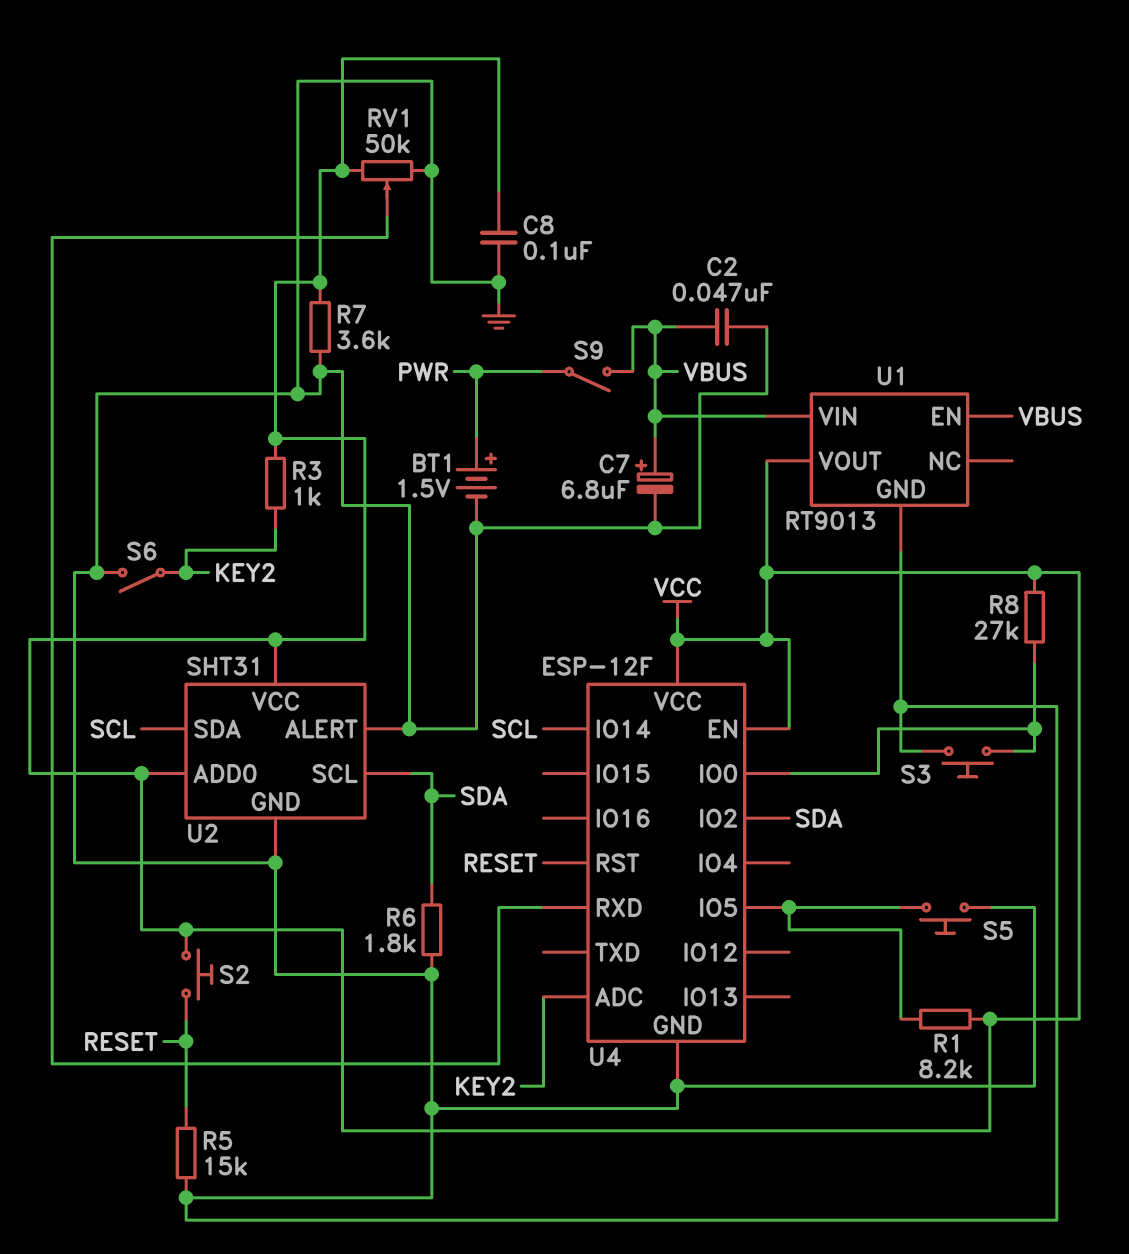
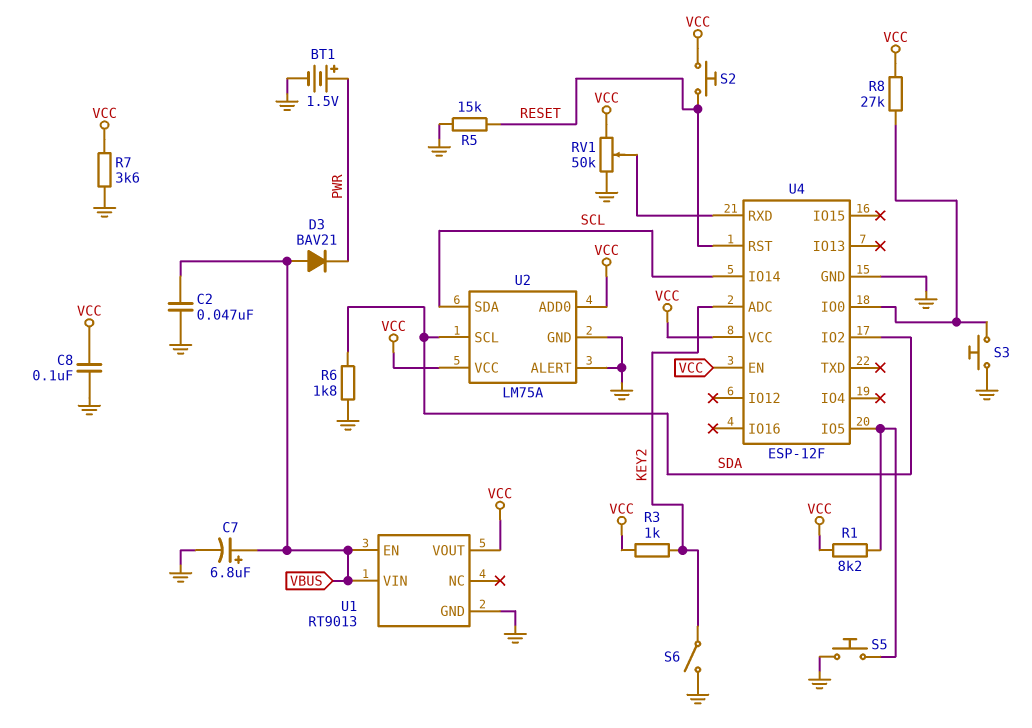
D3: none -> diode BAV21 (A VBUS, K PWR)
S9: switch (PWR, VBUS) -> none
U2: SHT31 -> LM75A

